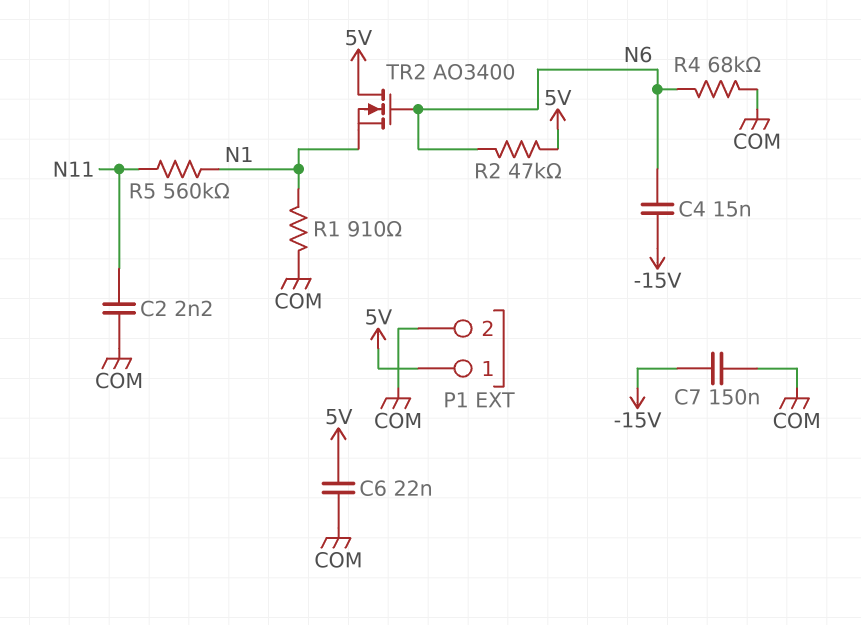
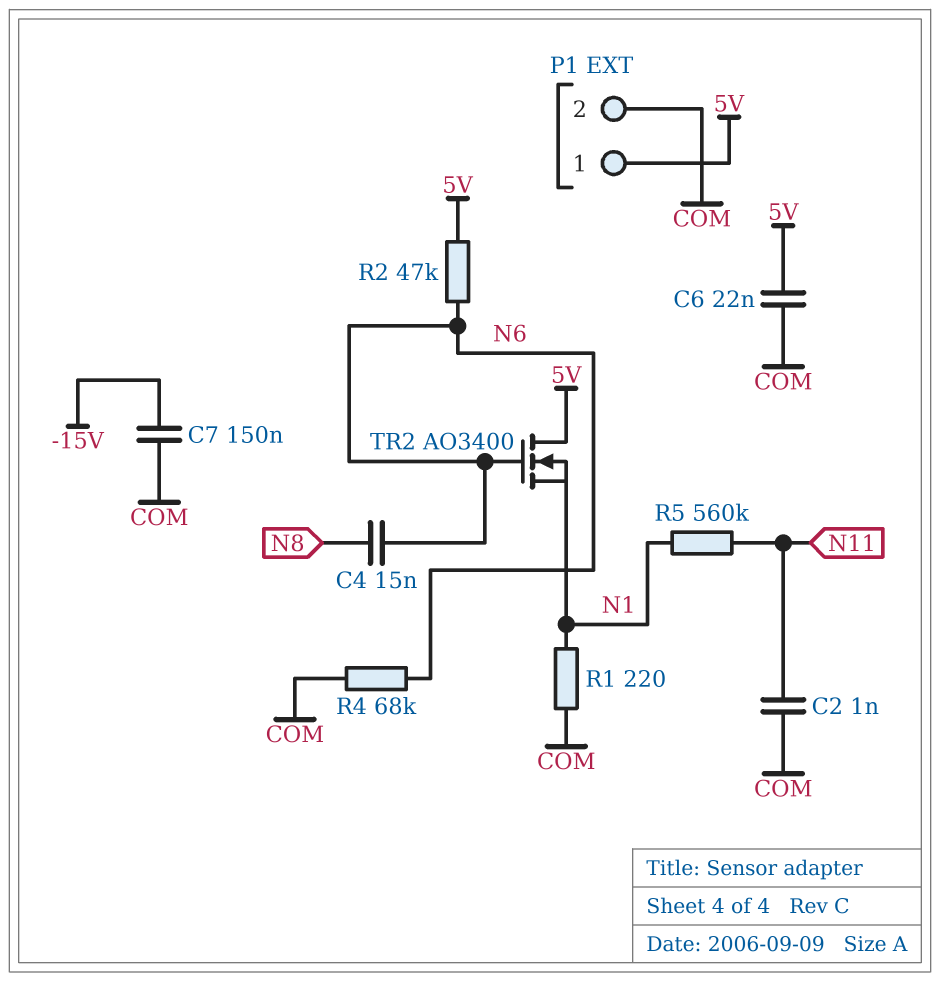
C2: 2.2nF (COM, N11) -> 1nF (COM, N11)
C4: 15nF (-15V, N6) -> 15nF (N6, N8)
R1: 910 (COM, N1) -> 220 (COM, N1)

